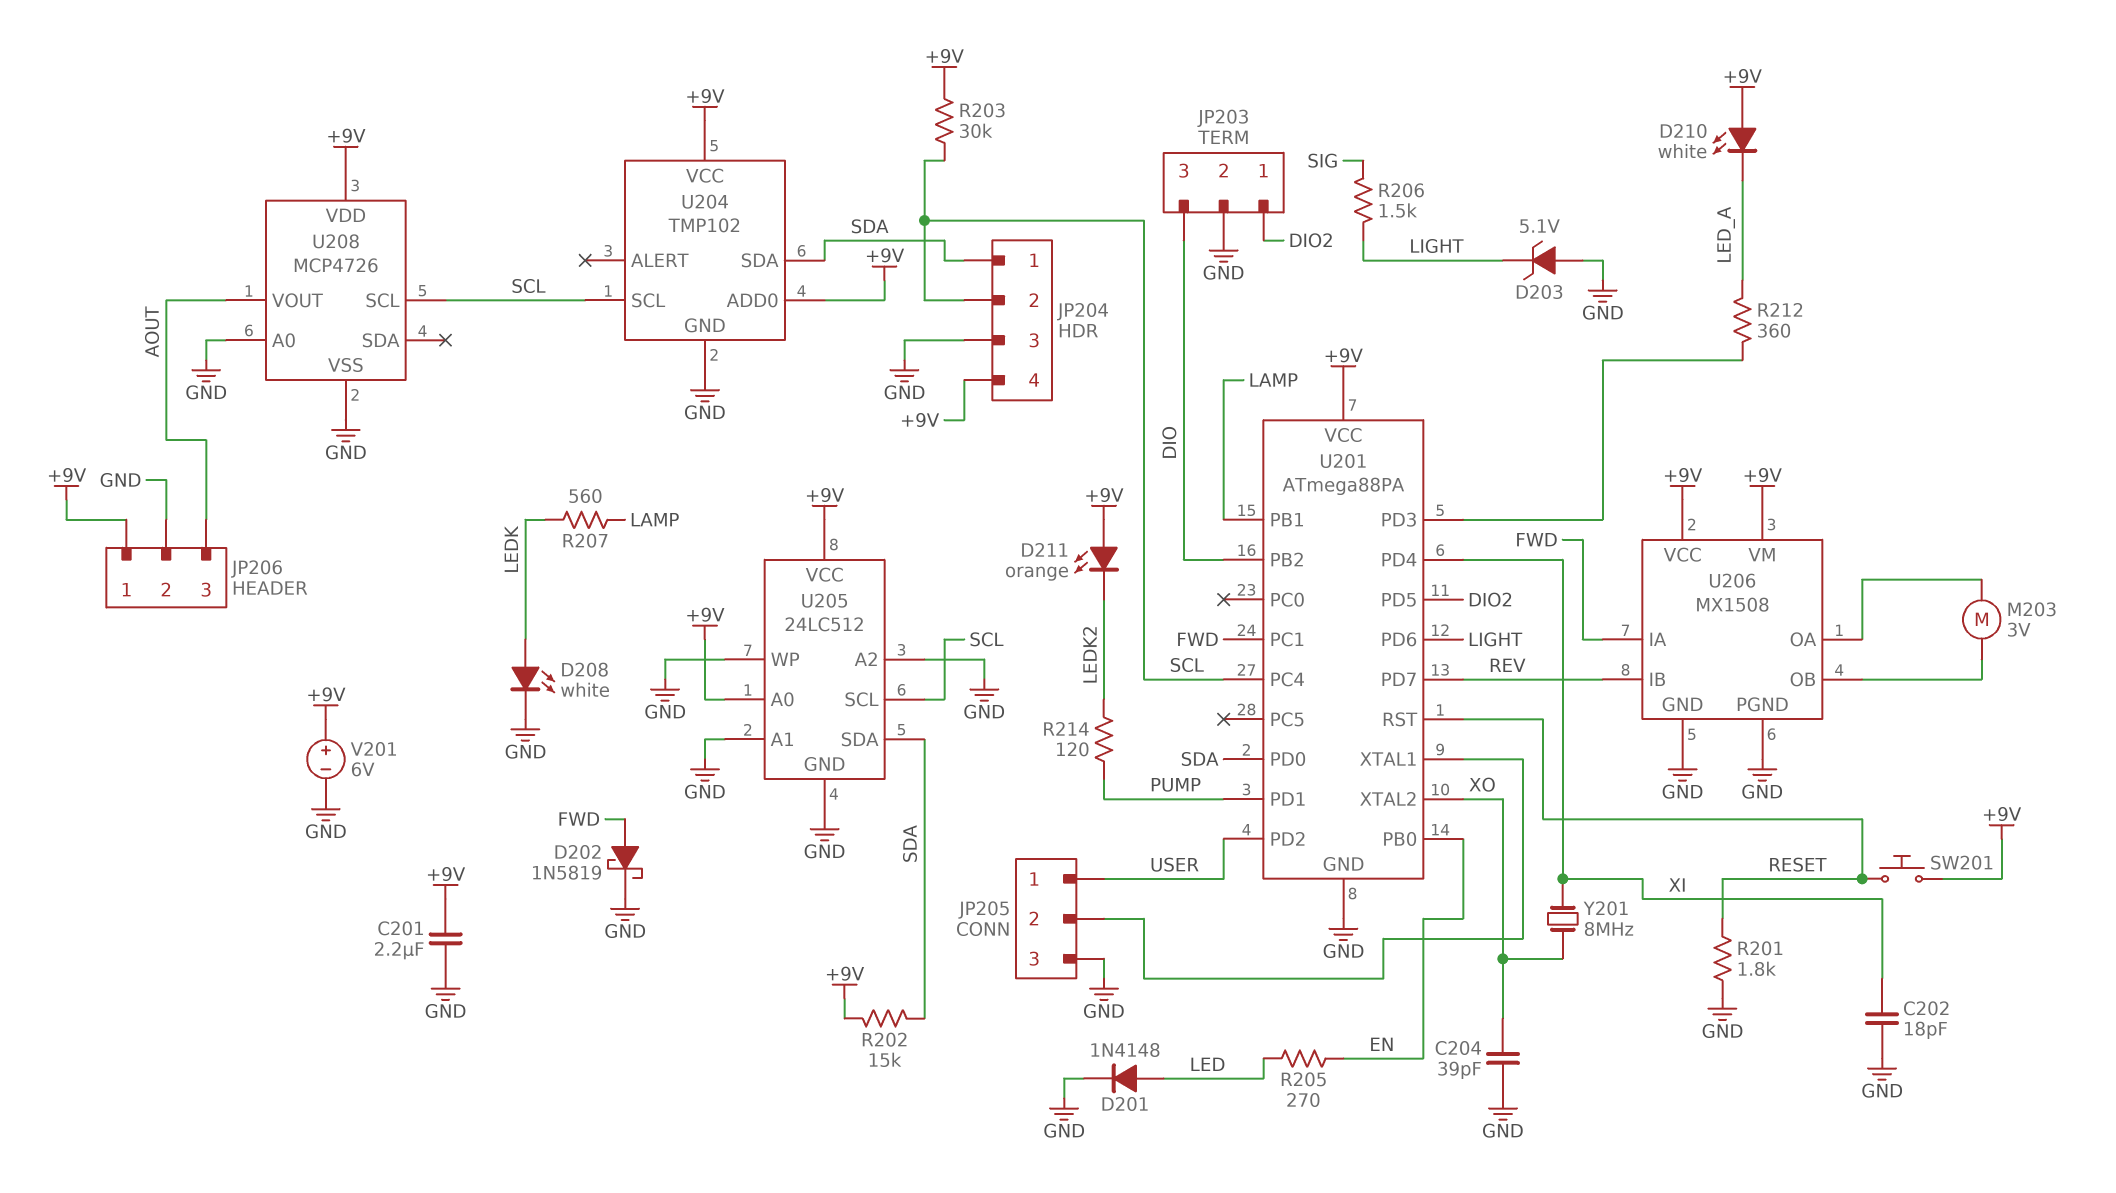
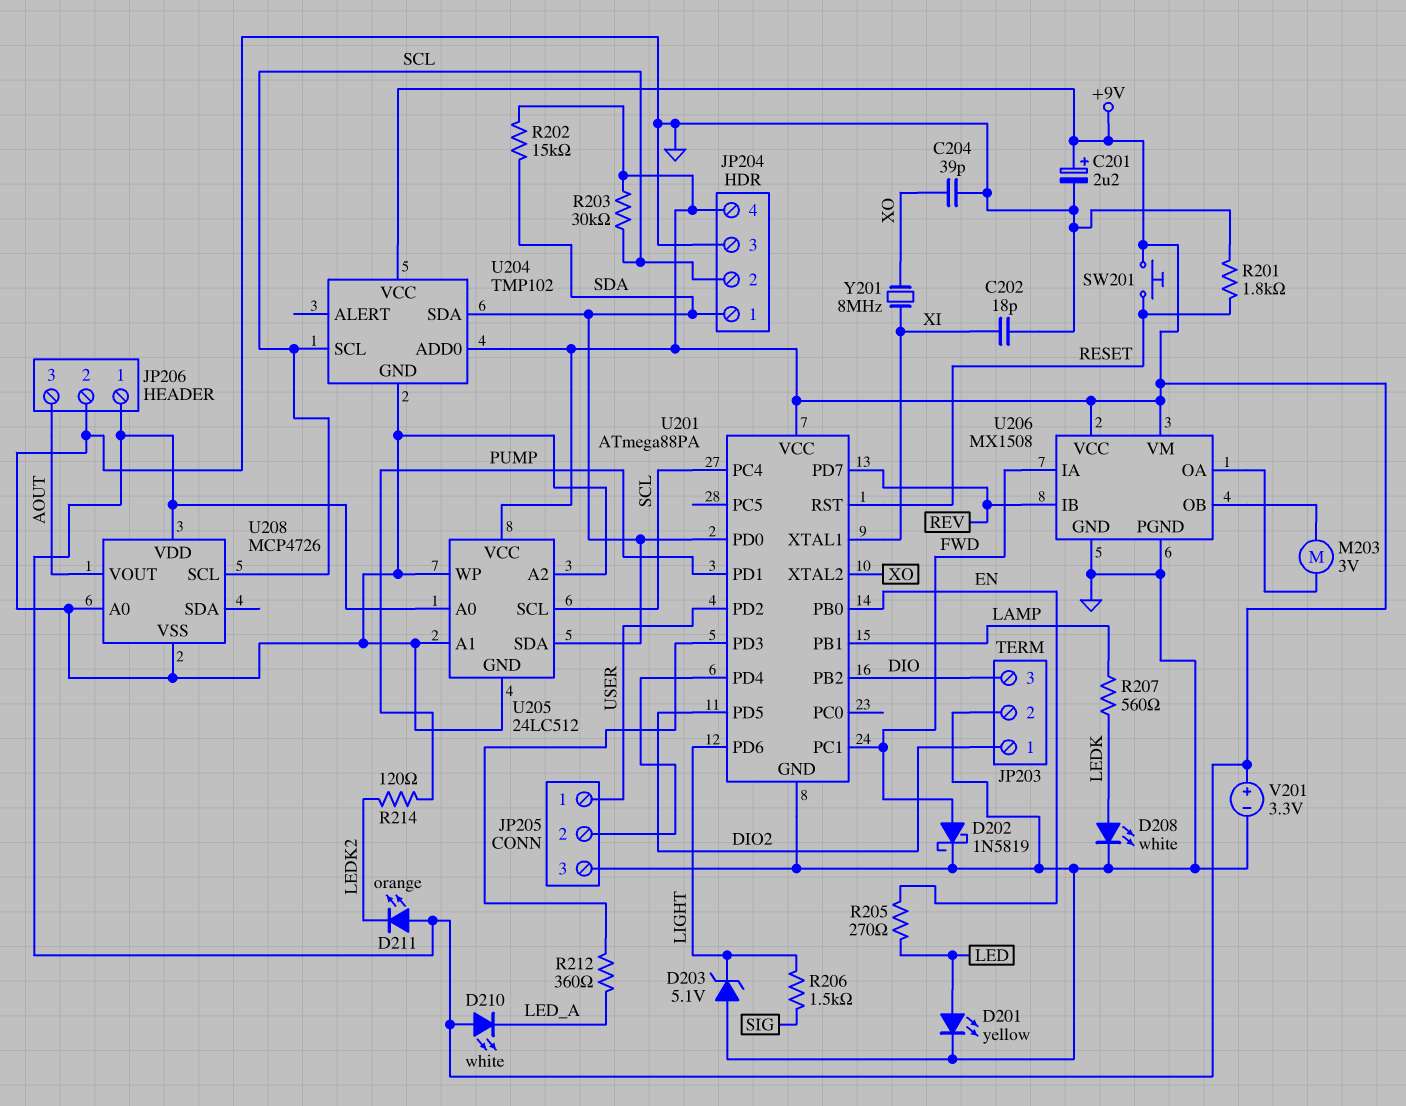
C201: 2.2uF (+9V, GND) -> 2.2uF (plus +9V, minus GND)
D201: diode 1N4148 (A LED, K GND) -> LED yellow (A LED, K GND)
U201 pin PD4: XI -> JP205/2
U201 pin XTAL1: JP205/2 -> XI
V201: 6V (plus +9V, minus GND) -> 3.3V (plus +9V, minus GND)

